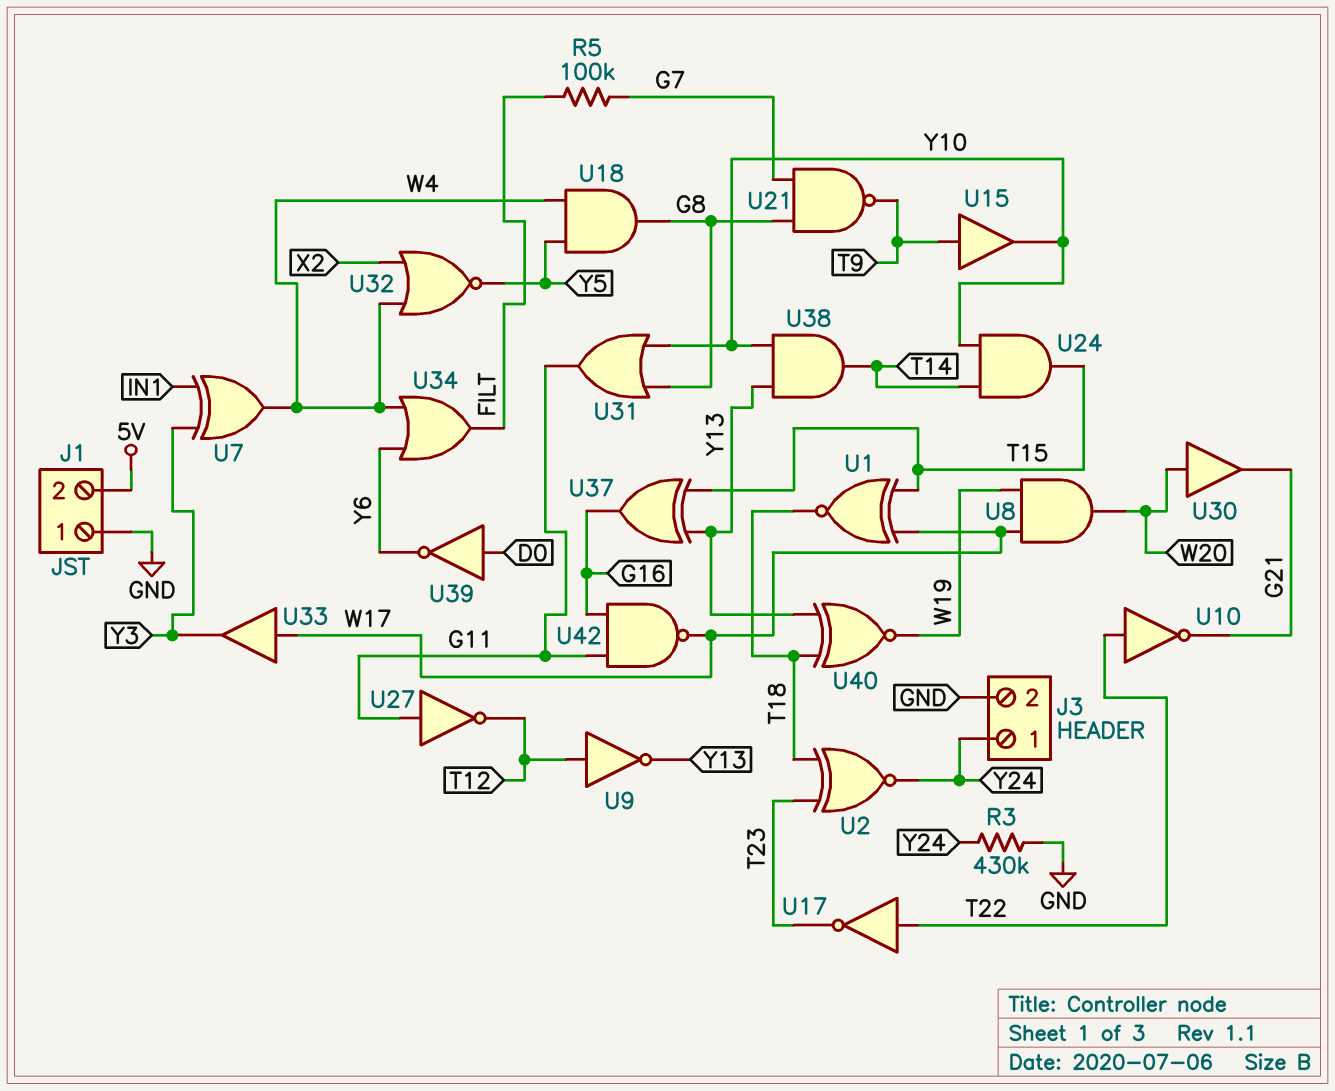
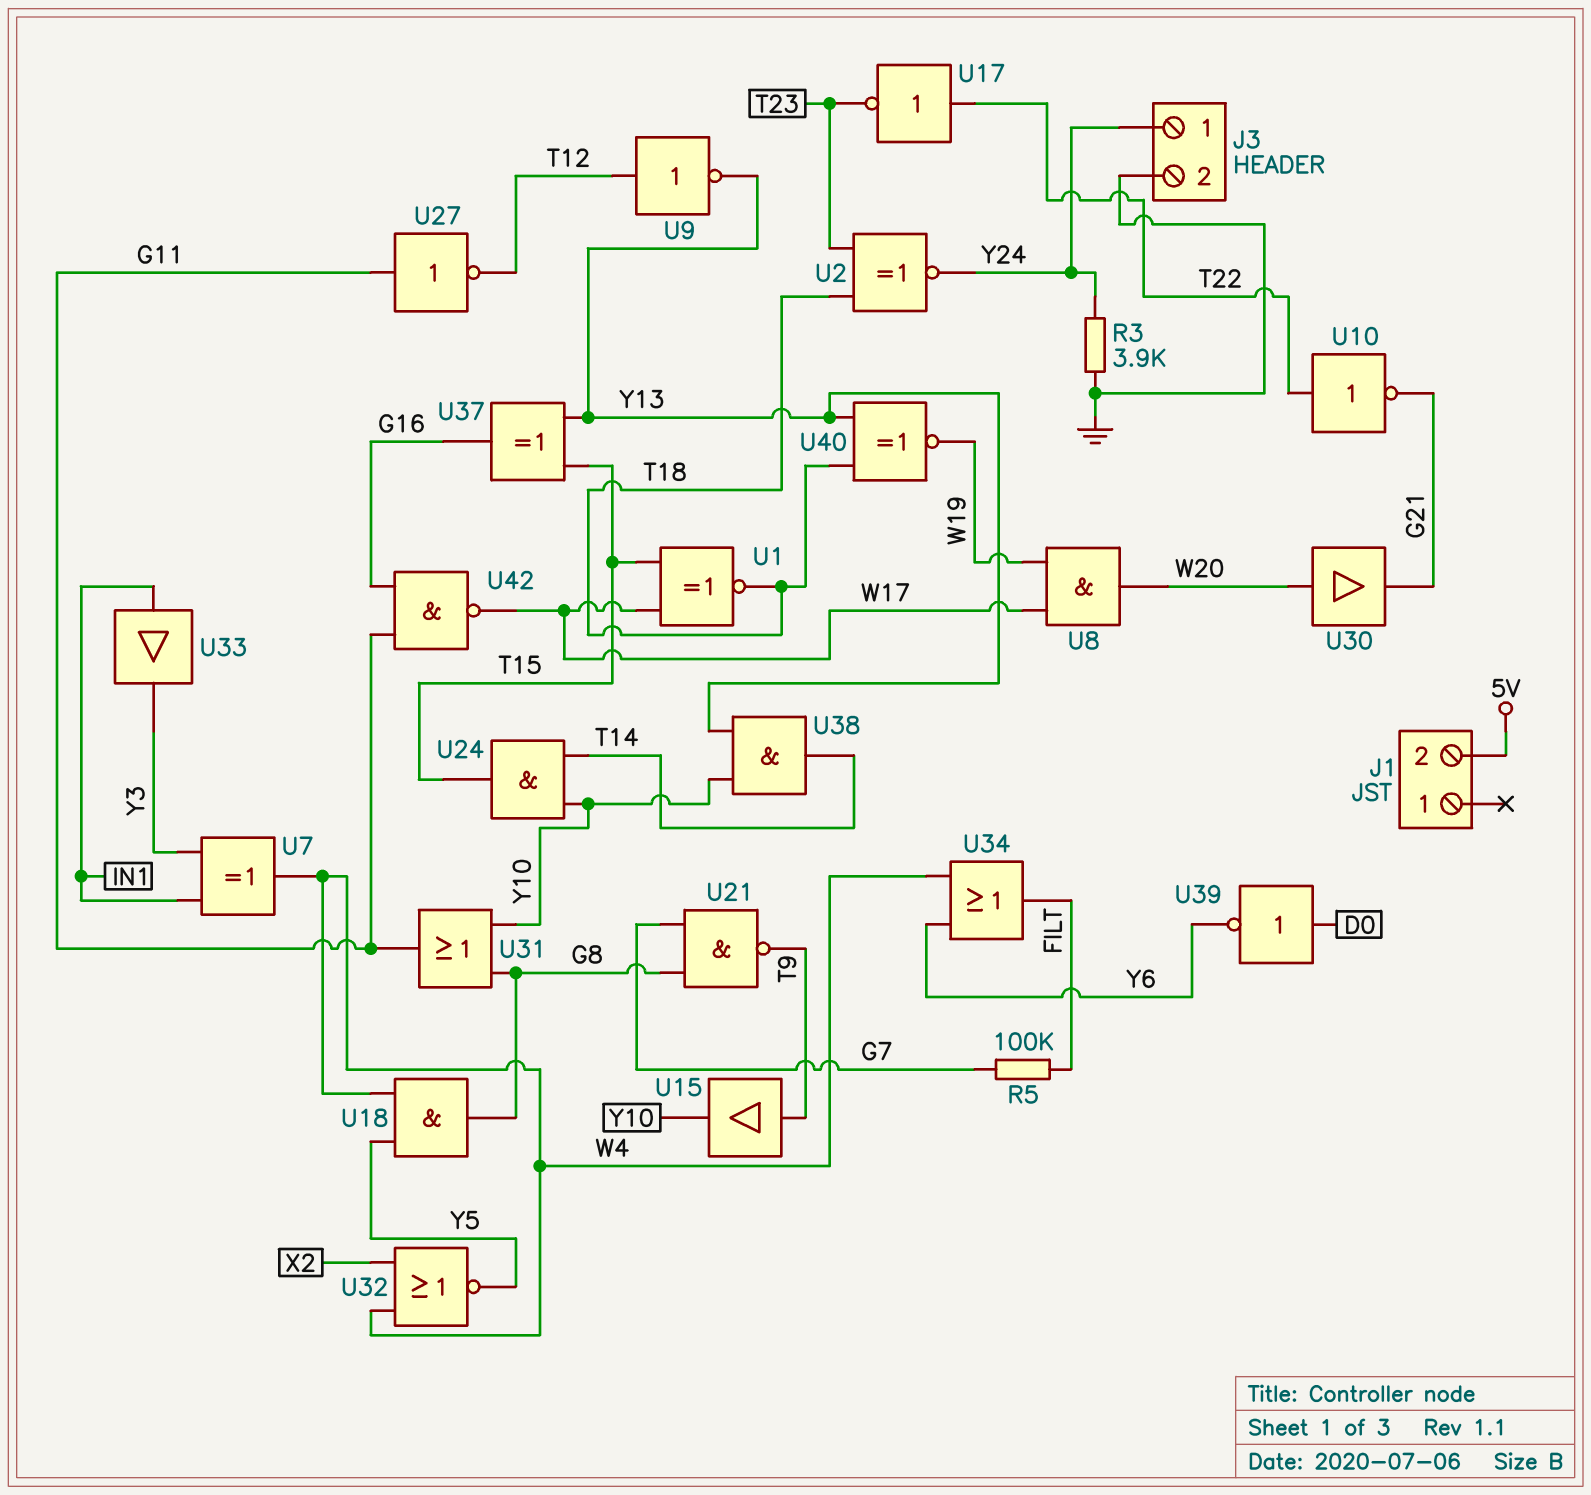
J1 pin 1: GND -> none
R3: 430k (GND, Y24) -> 3.9k (GND, Y24)
U33: buffer (in W17, out Y3) -> buffer (in IN1, out Y3)

